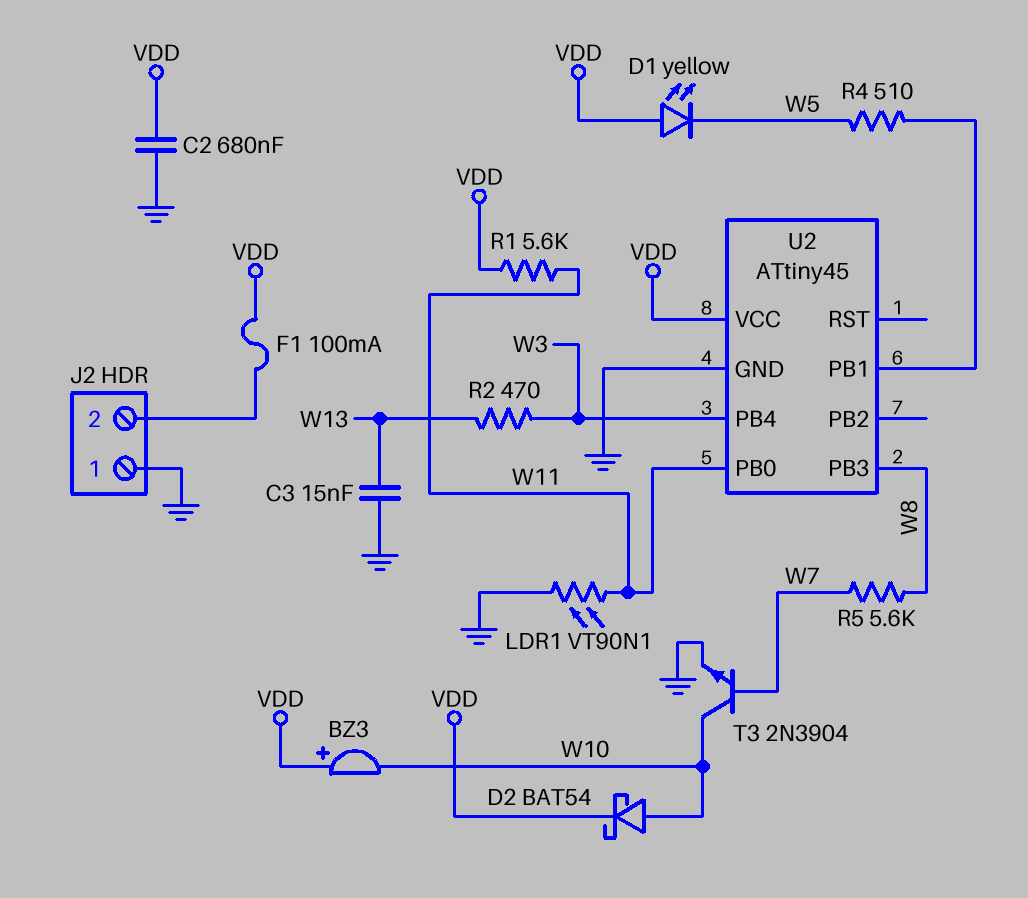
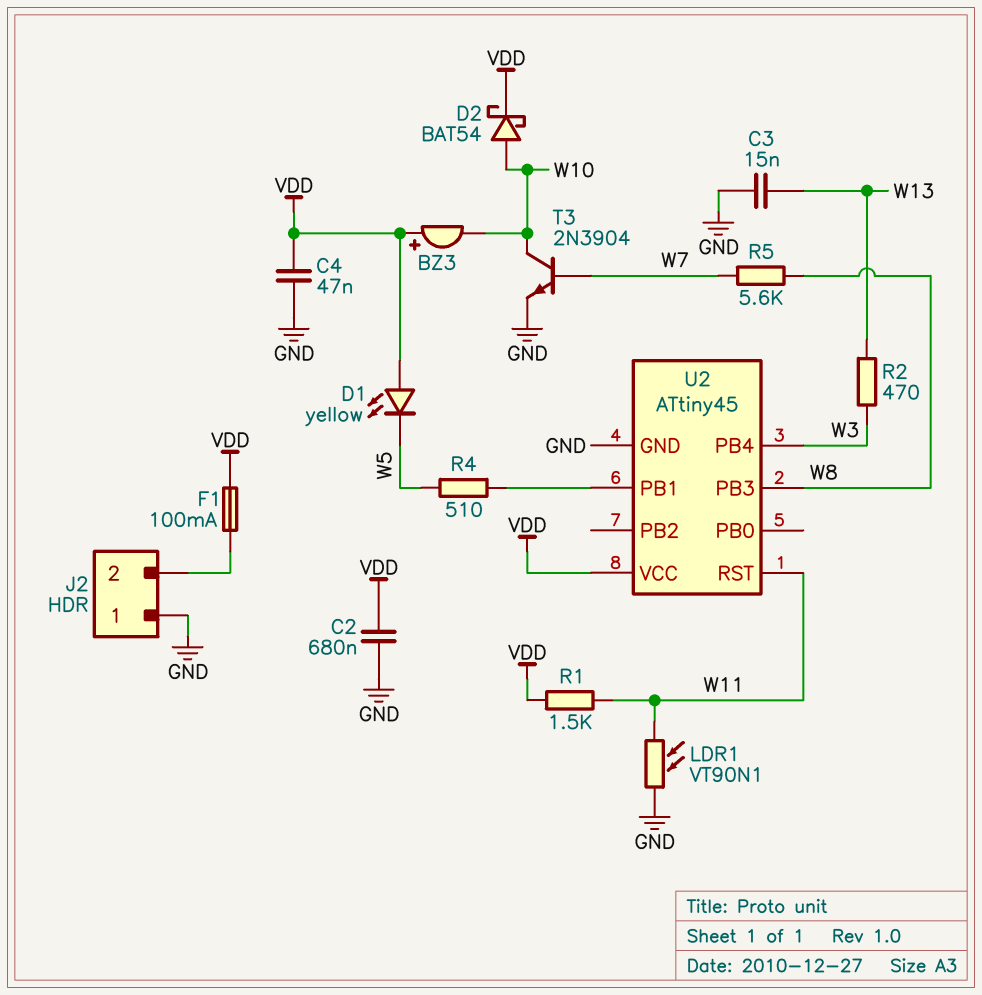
C4: none -> 47nF (GND, VDD)
R1: 5.6k (VDD, W11) -> 1.5k (VDD, W11)
U2 pin PB0: W11 -> none
U2 pin RST: none -> W11

